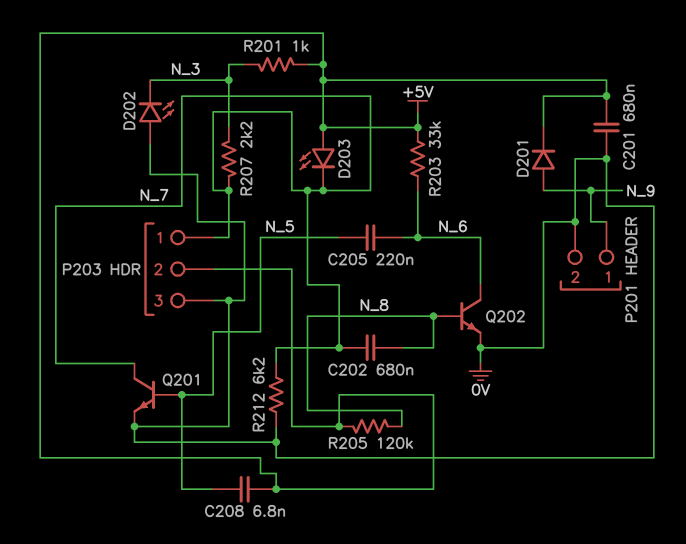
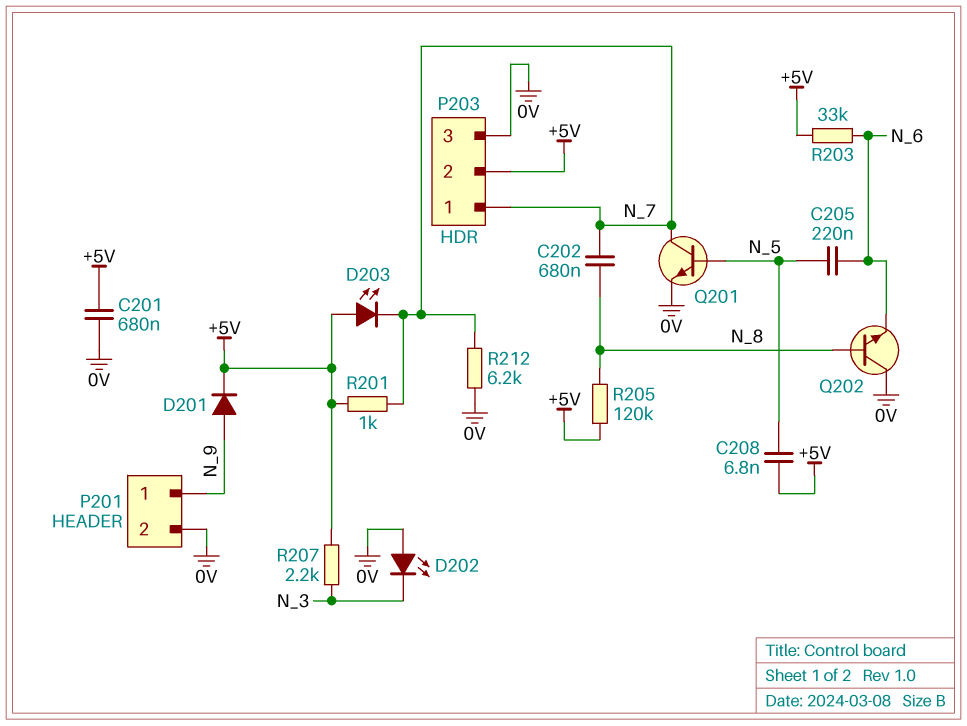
Q202: NPN (B N_8, C N_6, E 0V) -> NPN (B N_8, C 0V, E N_6)
R201: 1k (+5V, N_3) -> 1k (+5V, N_7)
R207: 2.2k (N_3, N_7) -> 2.2k (+5V, N_3)

